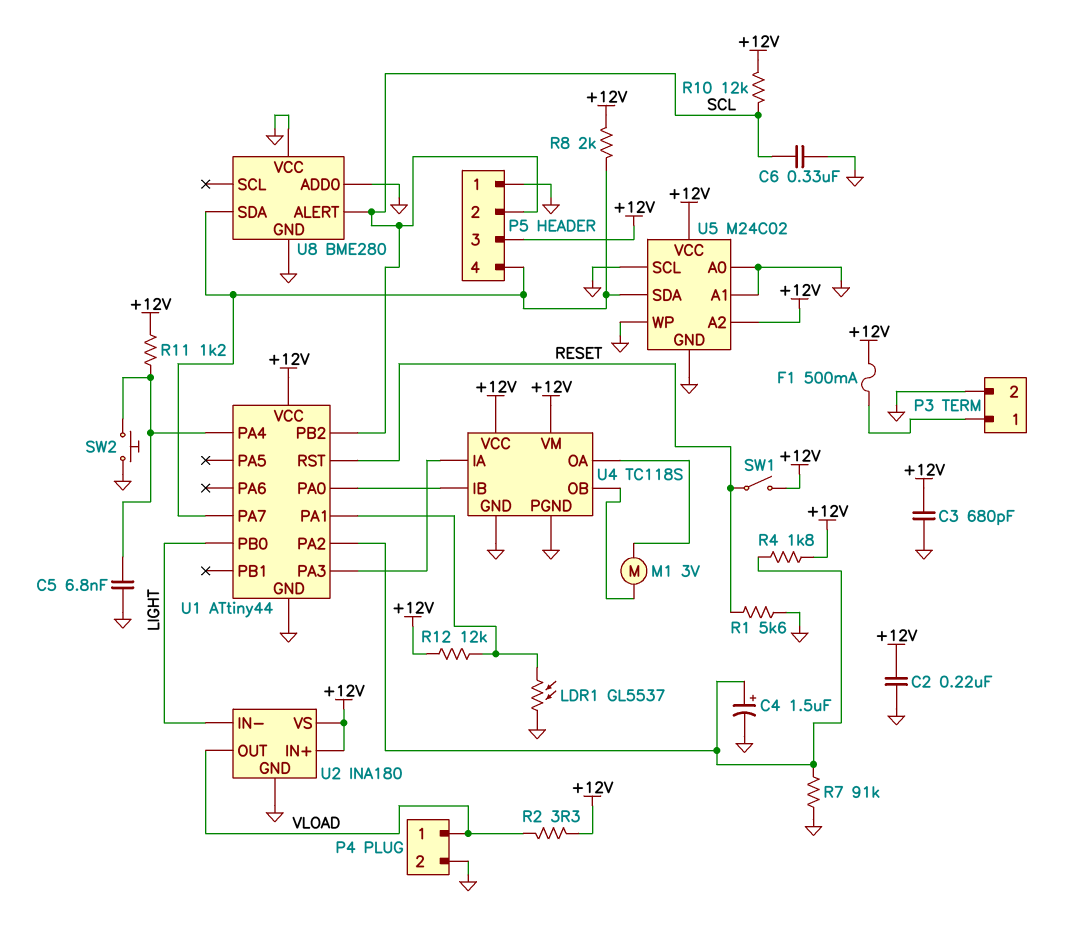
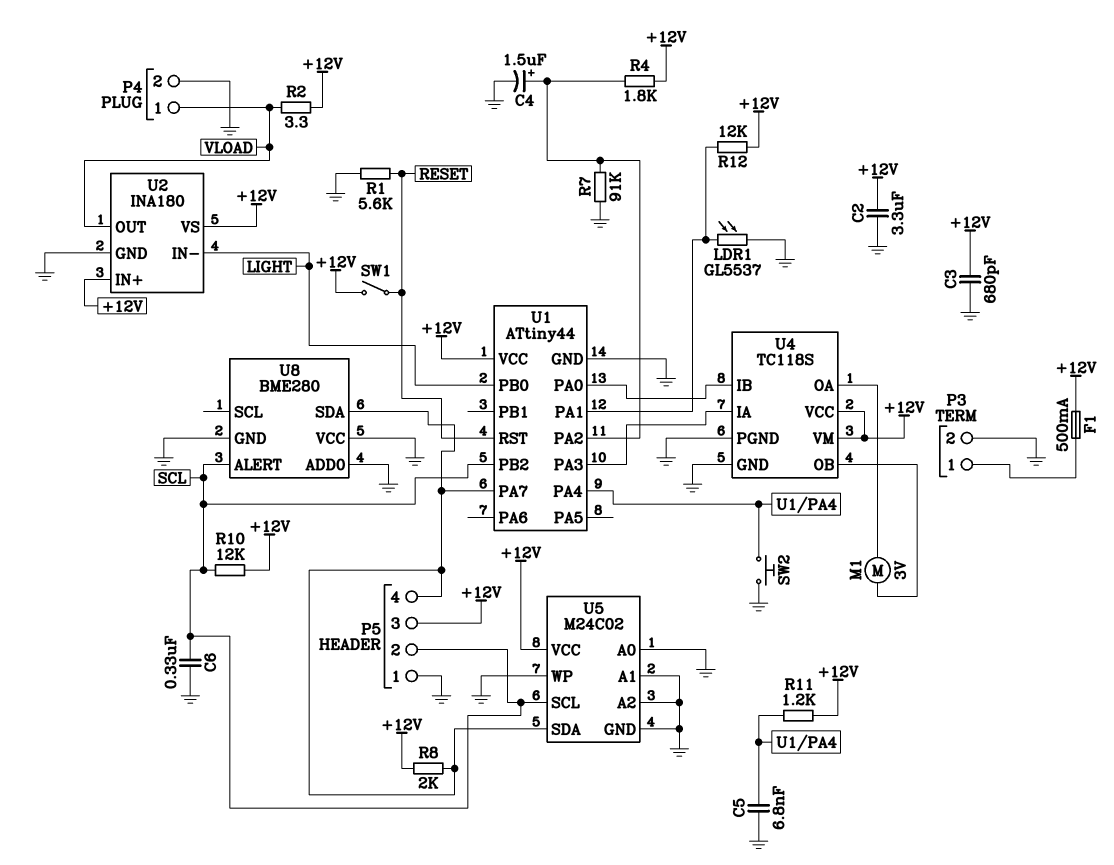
C2: 220nF (+12V, GND) -> 3.3uF (+12V, GND)
U5 pin A2: +12V -> GND
U5 pin SCL: GND -> SCL

